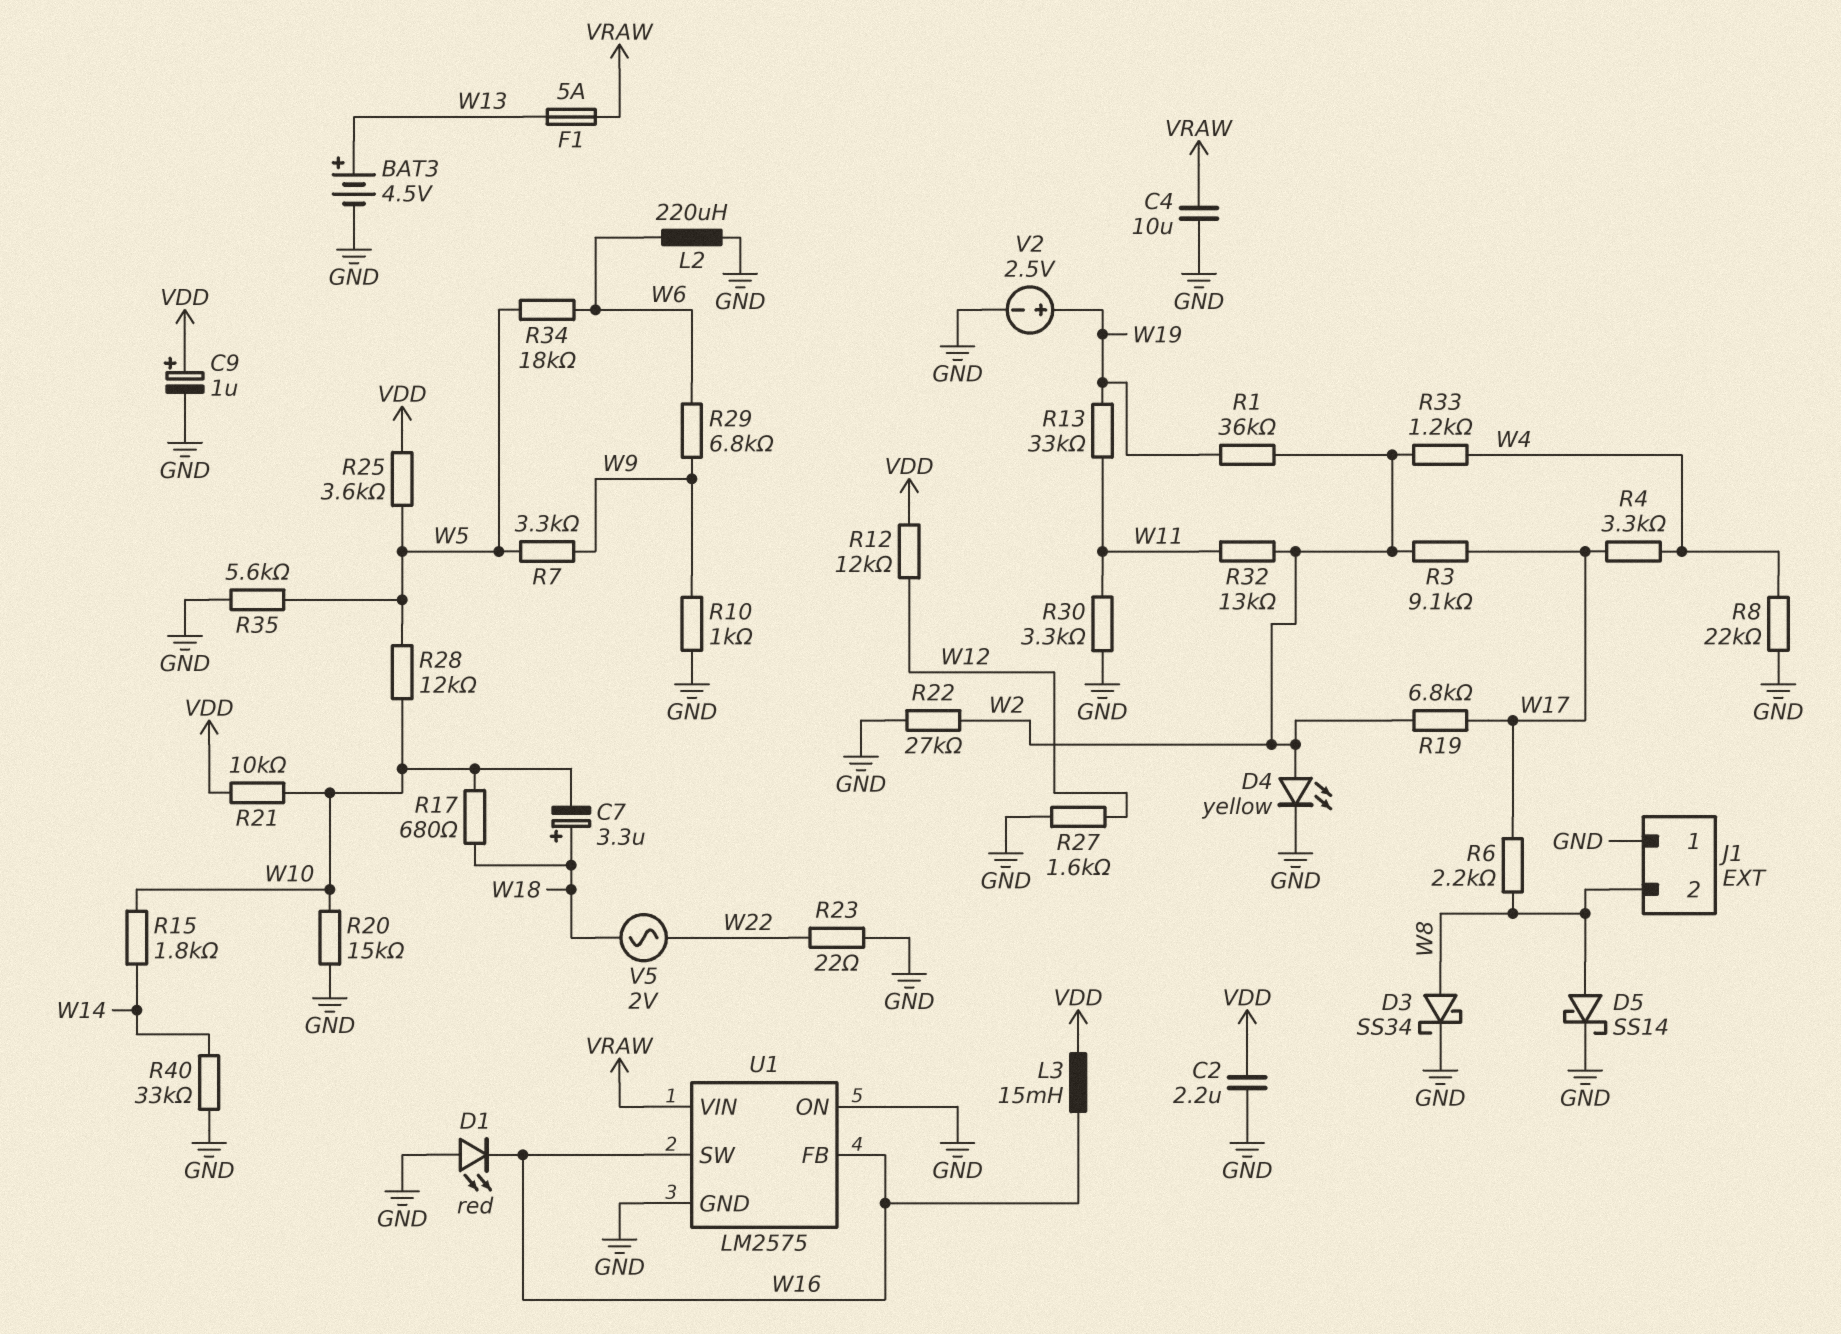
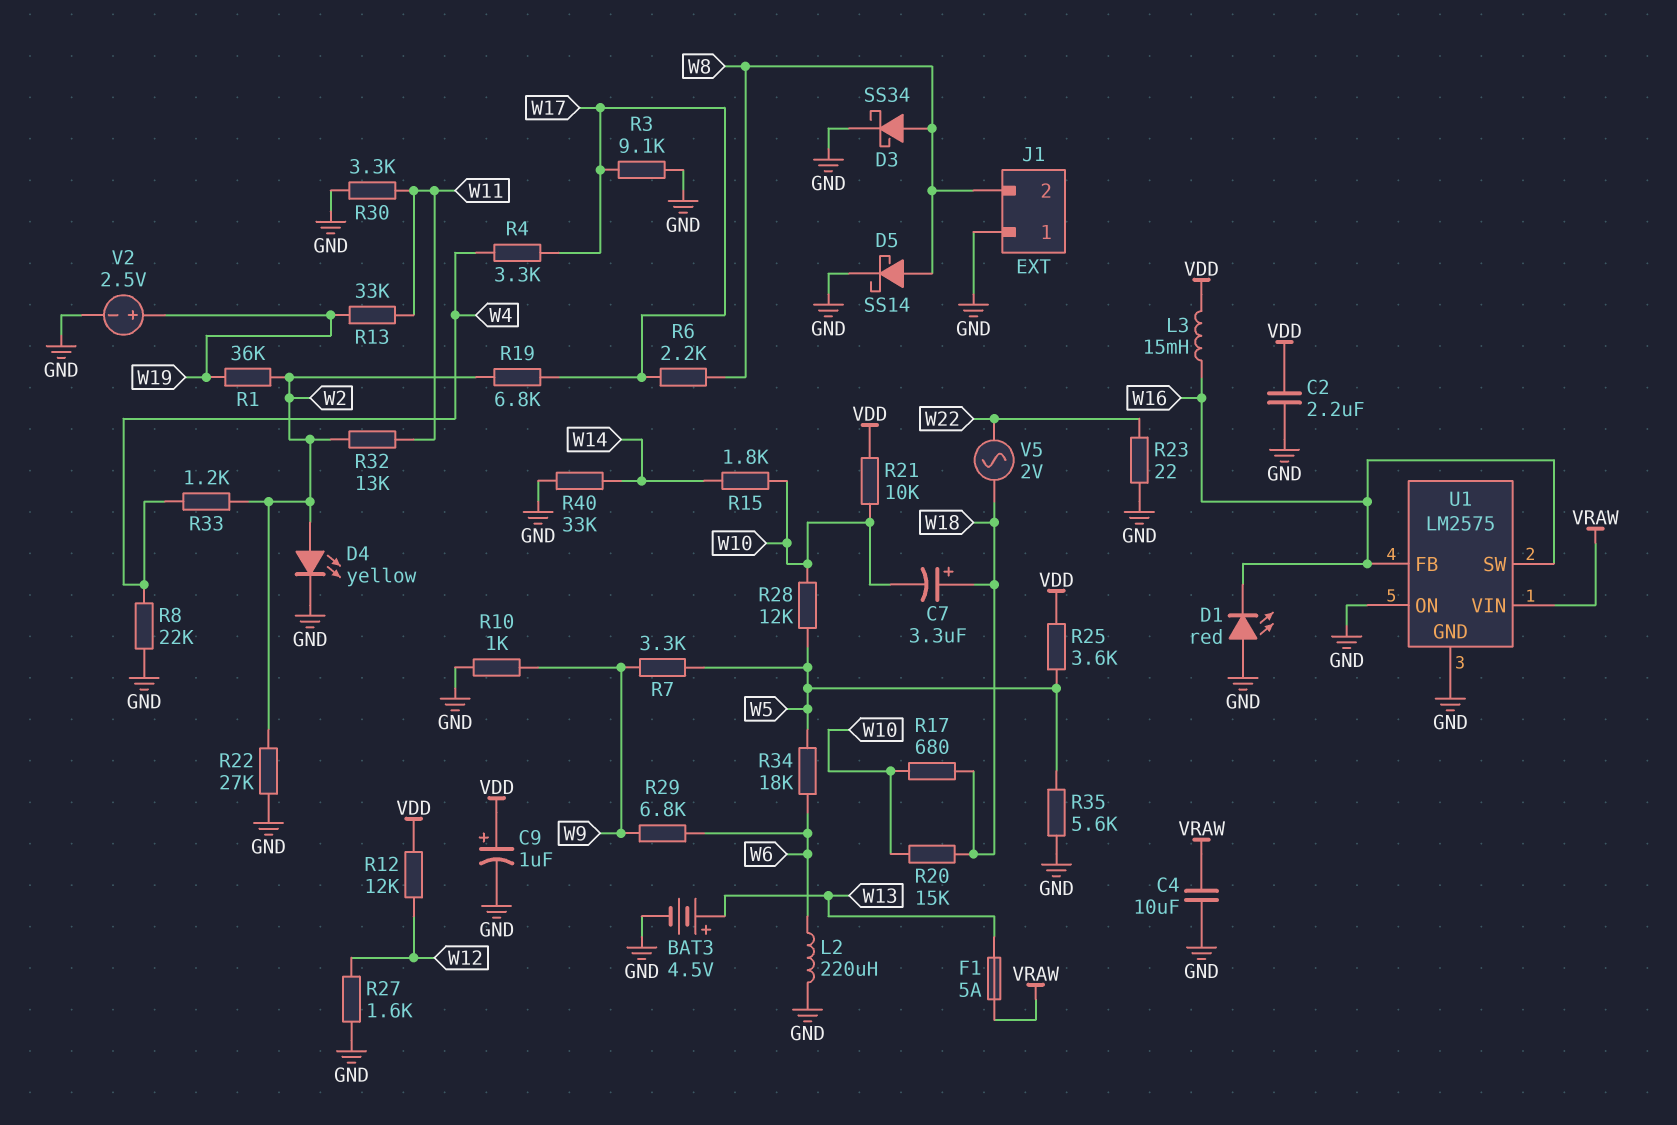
R3: 9.1k (W2, W17) -> 9.1k (GND, W17)
R20: 15k (GND, W10) -> 15k (W10, W18)

